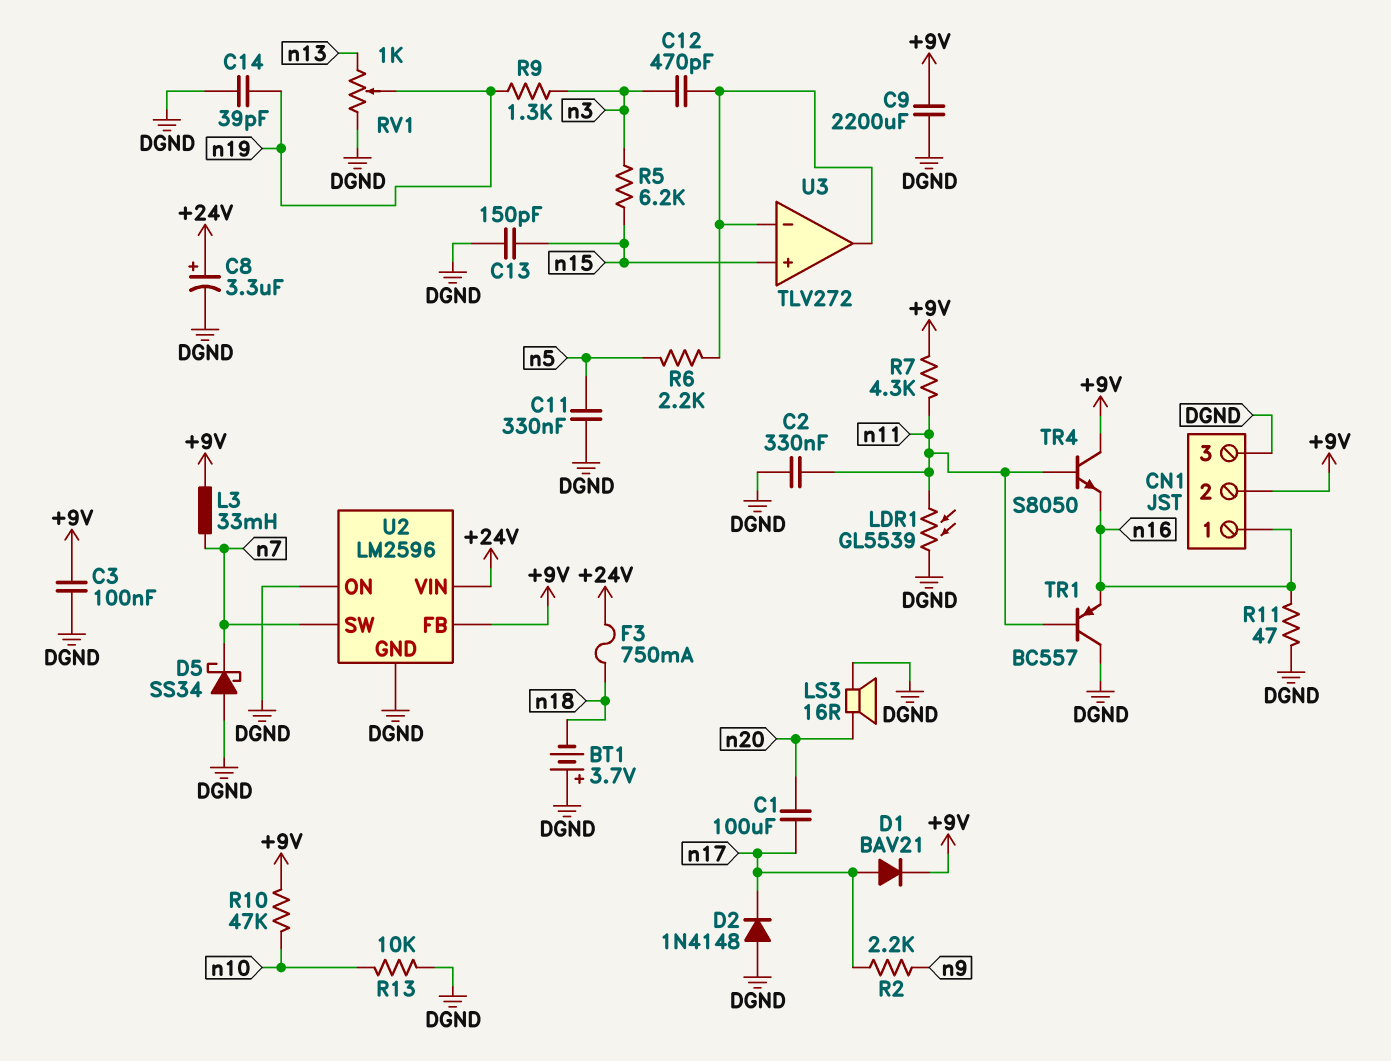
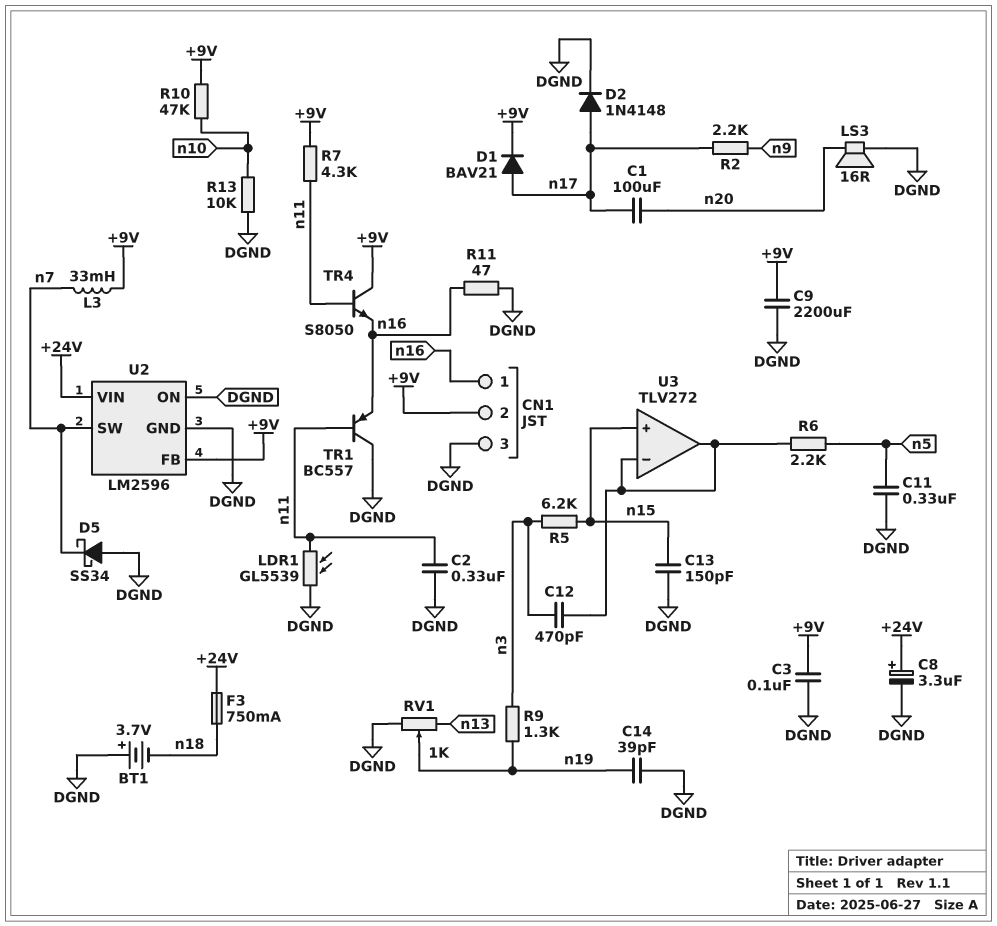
D2: diode 1N4148 (A DGND, K n17) -> diode 1N4148 (A n17, K DGND)

